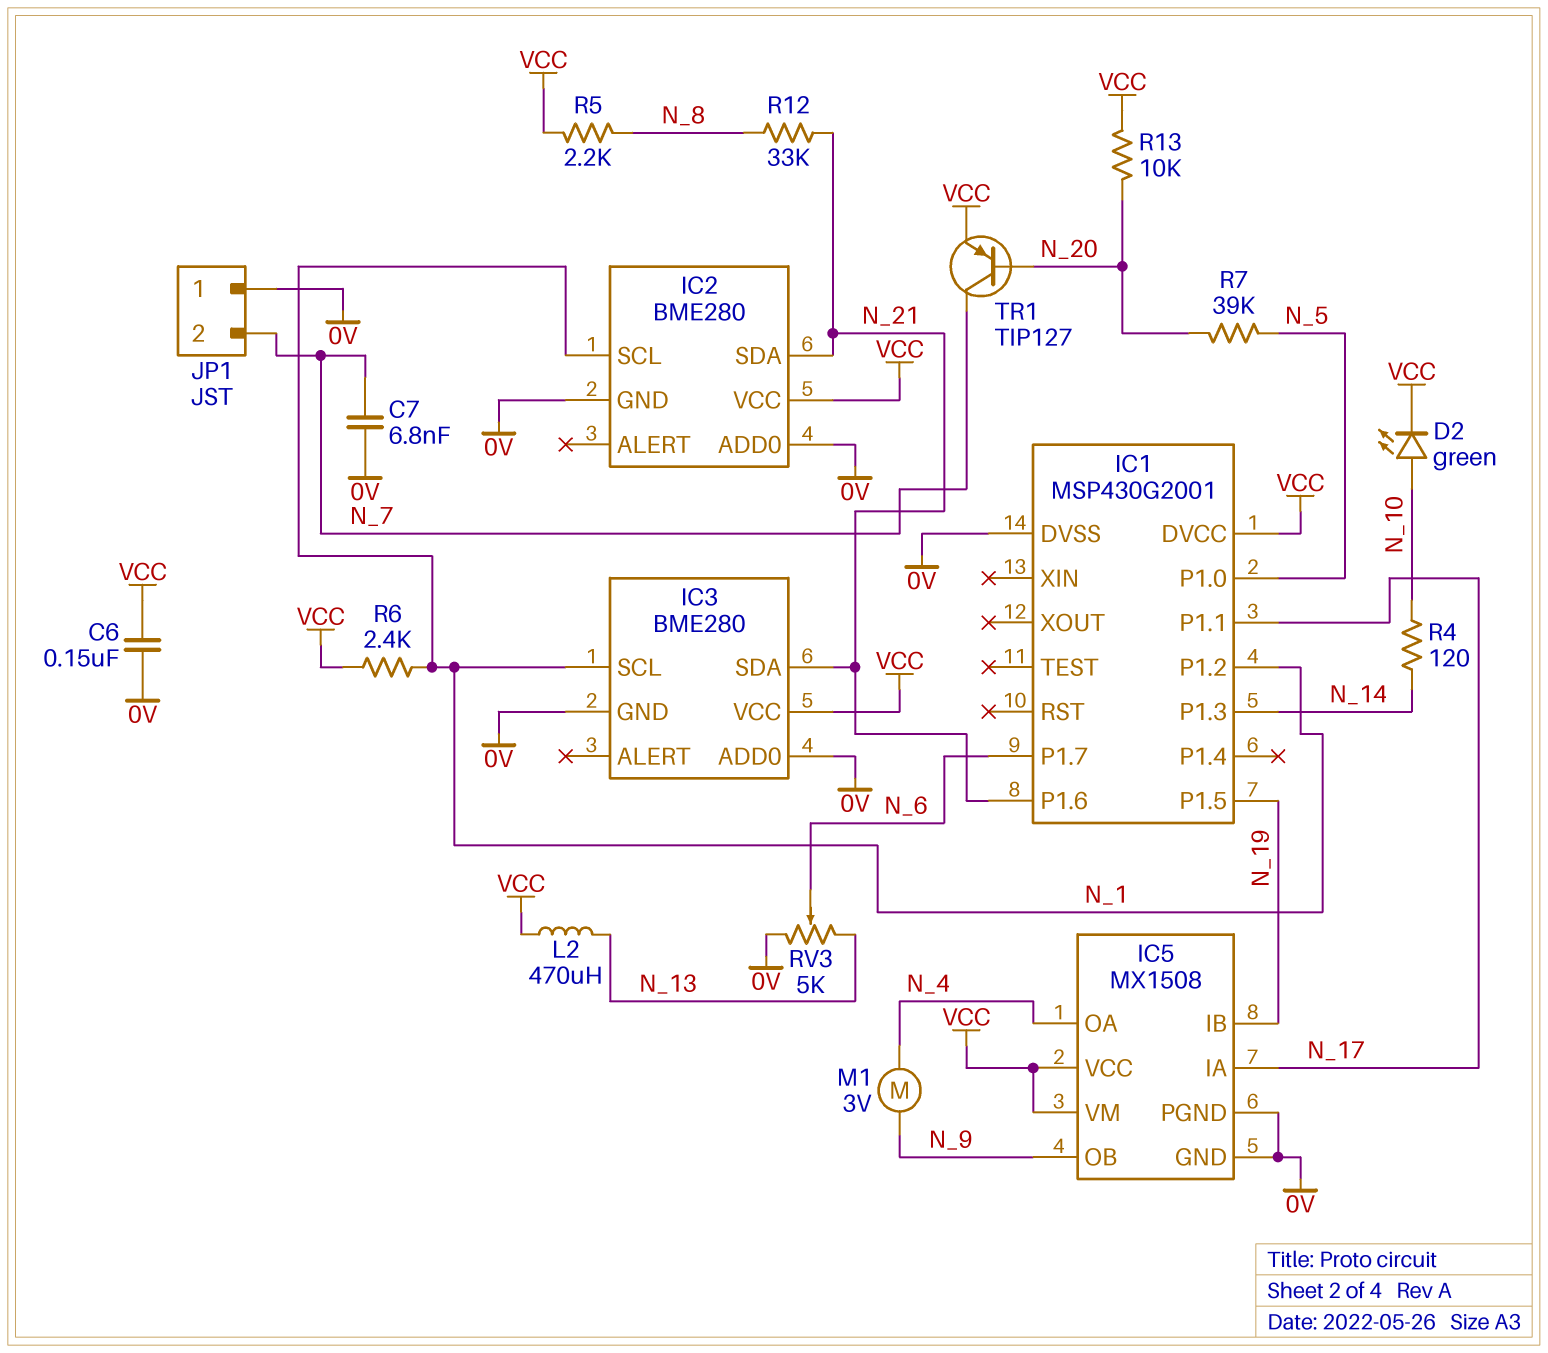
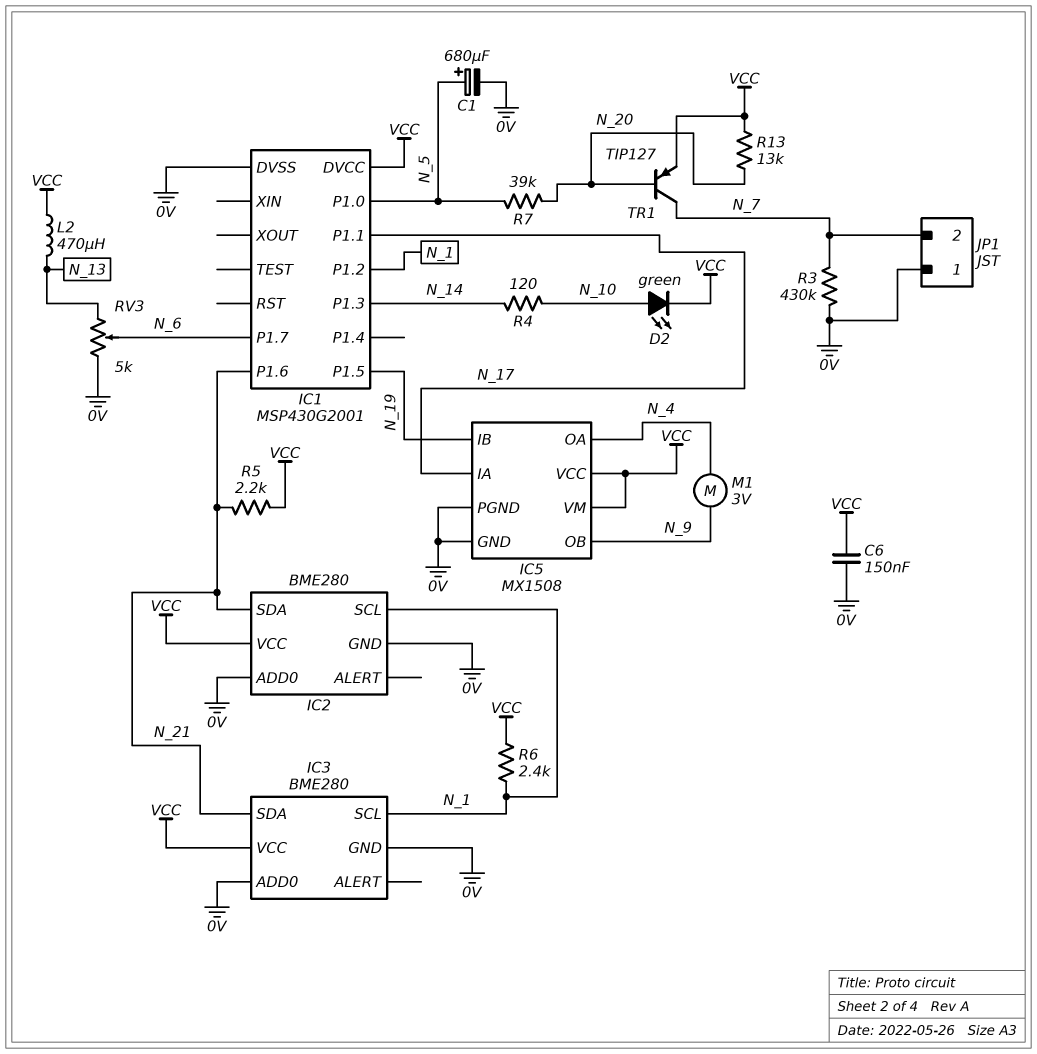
C1: none -> 680uF (plus N_5, minus 0V)
C7: 6.8nF (0V, N_7) -> none
R3: none -> 430k (0V, N_7)
R5: 2.2k (N_8, VCC) -> 2.2k (N_21, VCC)
R12: 33k (N_8, N_21) -> none
R13: 10k (N_20, VCC) -> 13k (N_20, VCC)

